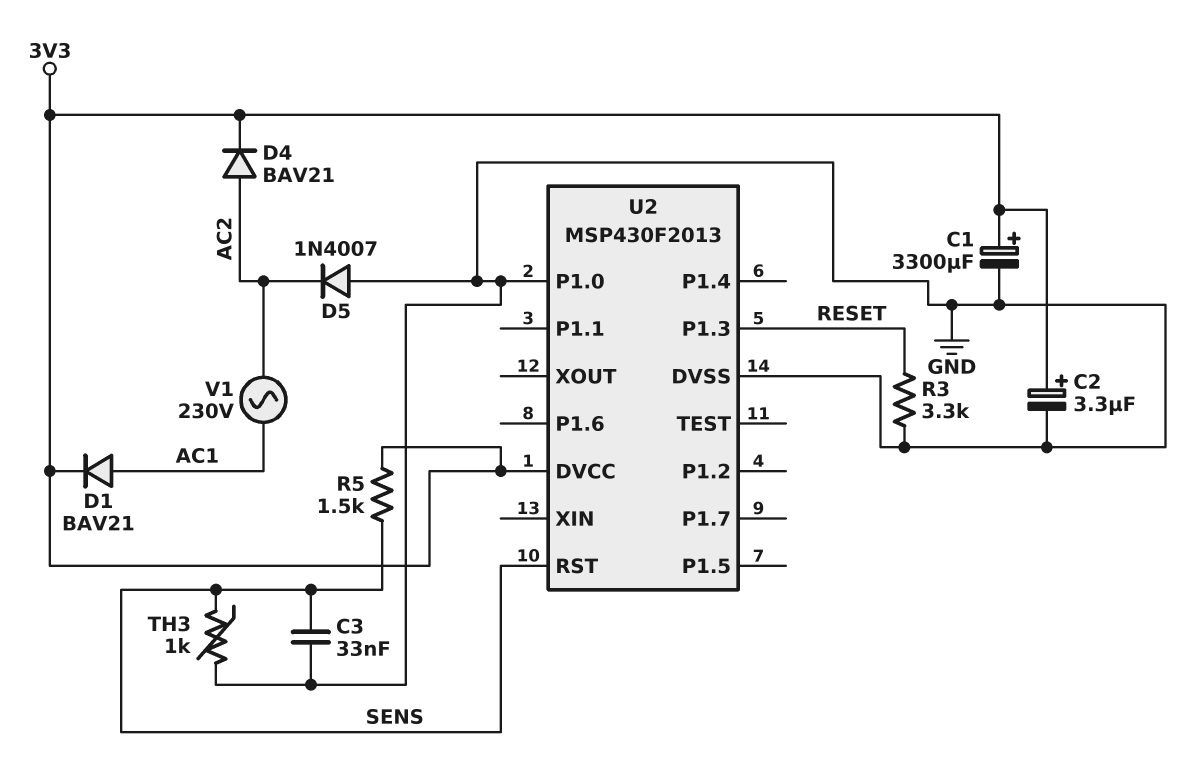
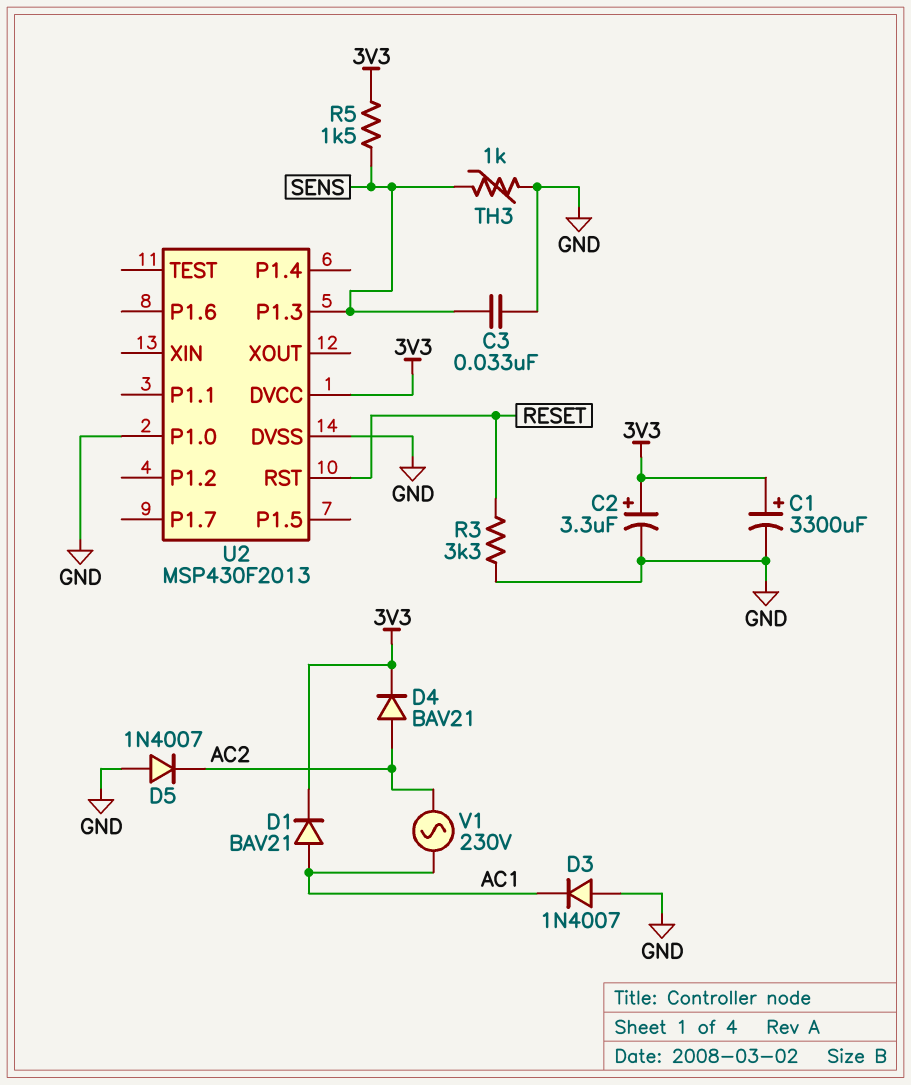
D3: none -> diode 1N4007 (A GND, K AC1)
U2 pin P1.3: RESET -> SENS
U2 pin RST: SENS -> RESET

